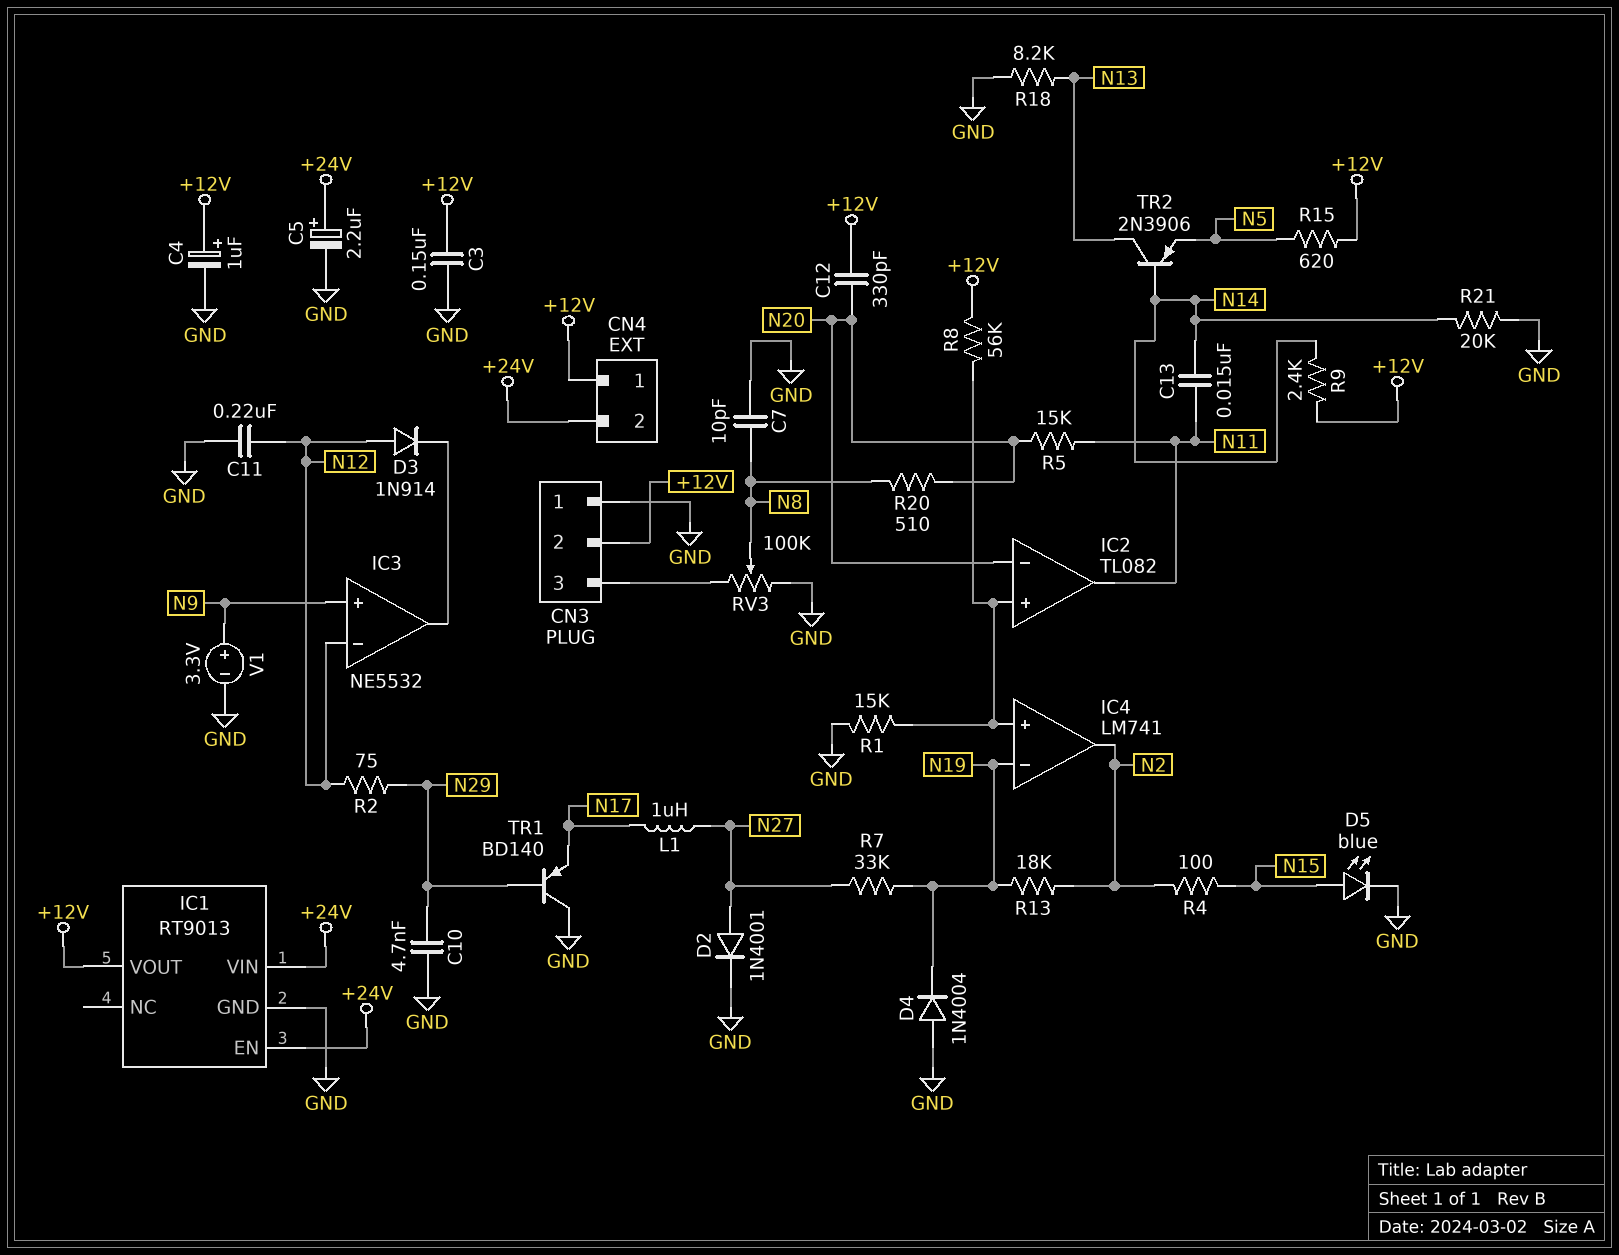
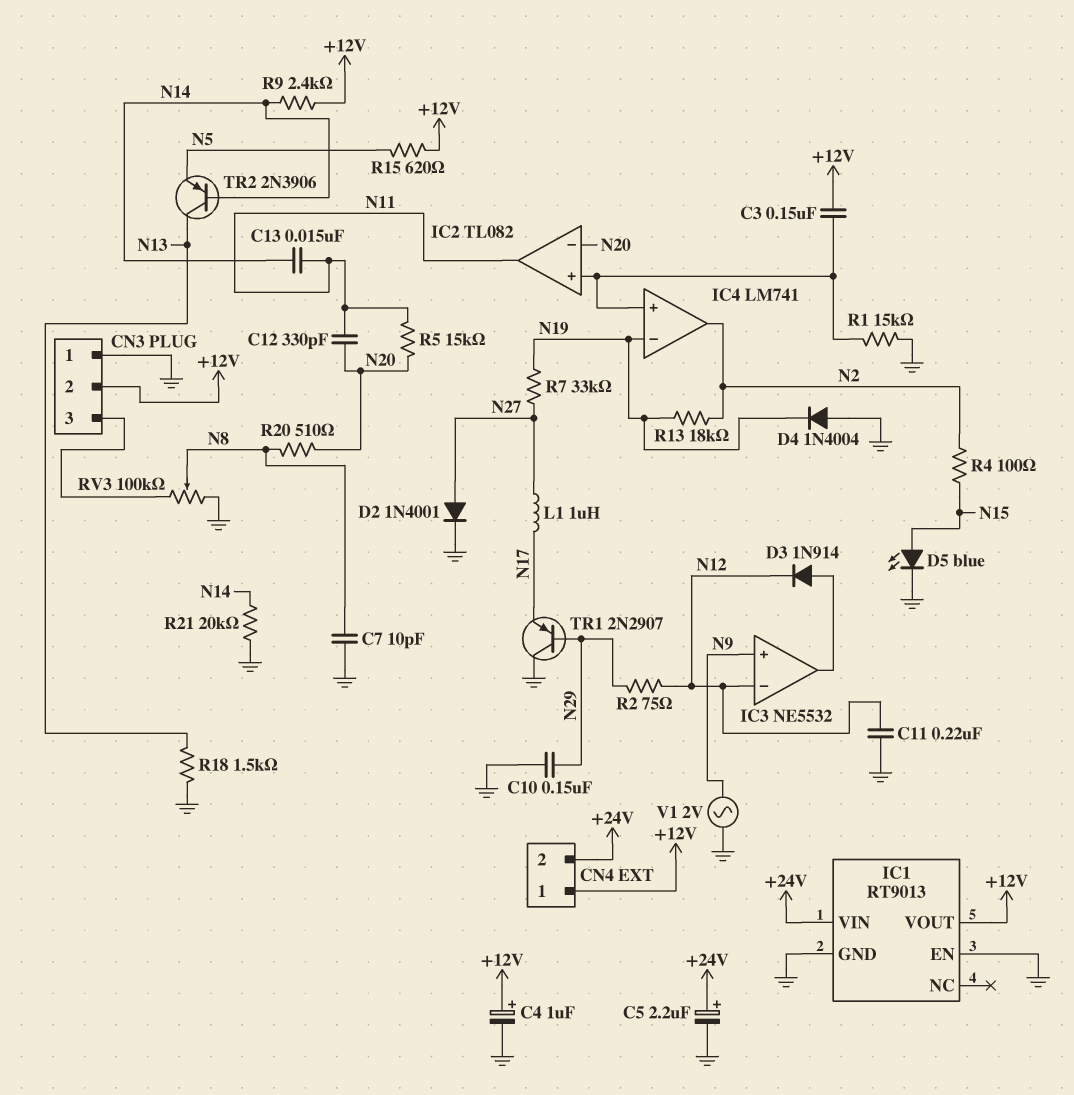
C3: 150nF (+12V, GND) -> 150nF (+12V, IC2/in+)
C10: 4.7nF (GND, N29) -> 150nF (GND, N29)
C12: 330pF (+12V, N20) -> 330pF (N11, N20)
D3: diode 1N914 (A N12, K IC3/out) -> diode 1N914 (A IC3/out, K N12)
IC1 pin EN: +24V -> GND
R8: 56k (+12V, IC2/in+) -> none
R18: 8.2k (GND, N13) -> 1.5k (GND, N13)
TR1: PNP BD140 (B N29, C GND, E N17) -> PNP 2N2907 (B N29, C GND, E N17)
V1: 3.3V (plus N9, minus GND) -> AC 2V (GND, N9)

